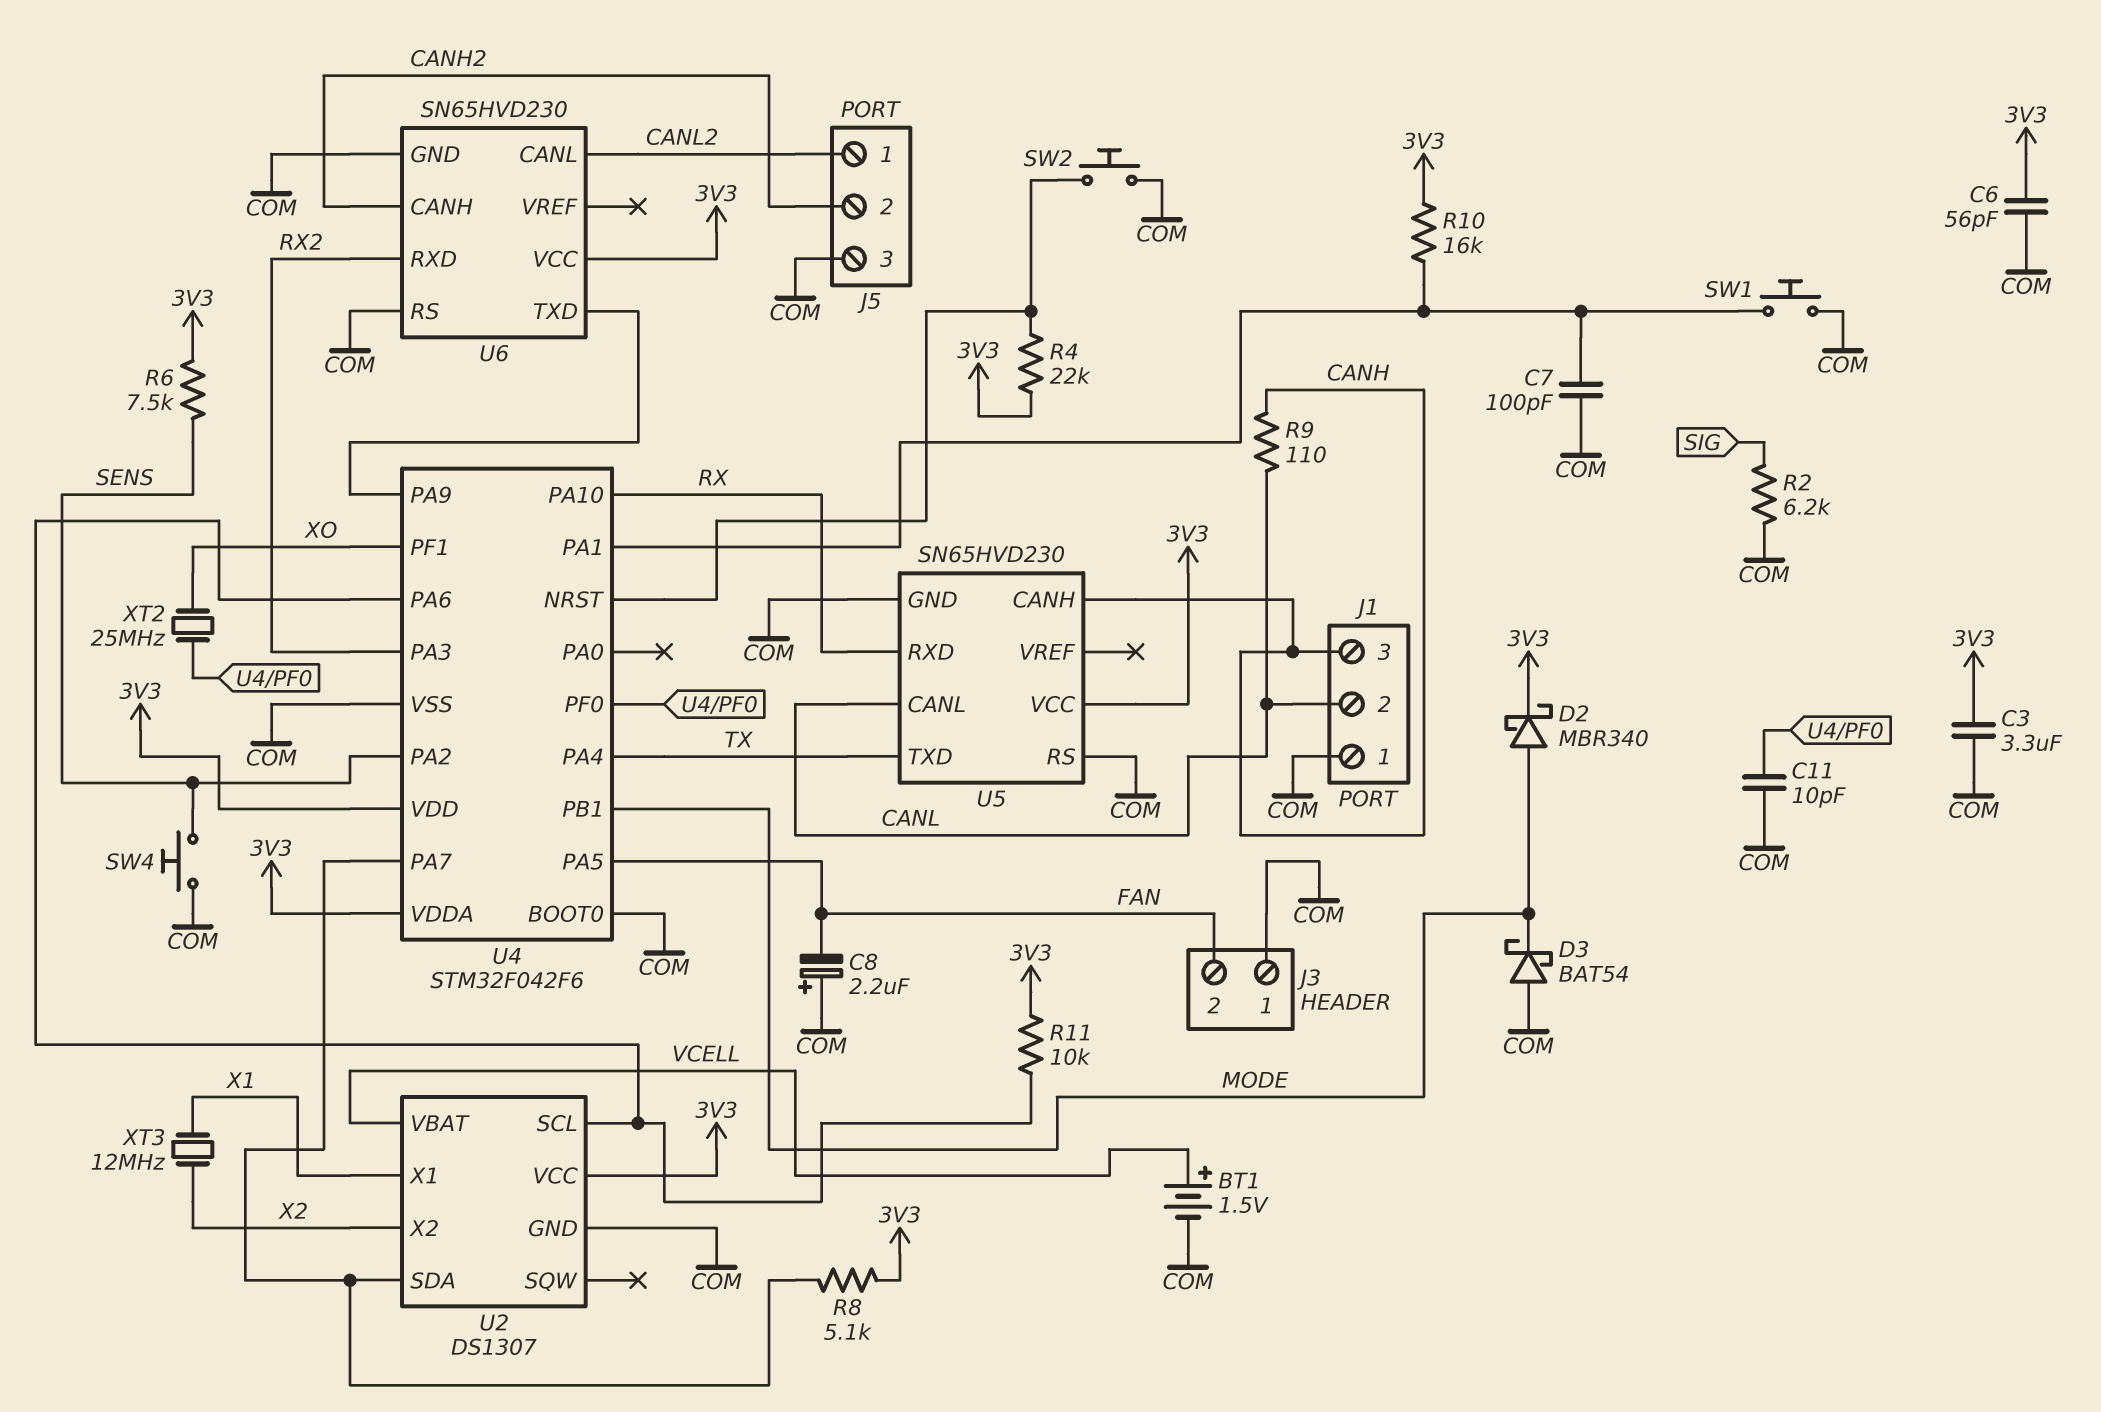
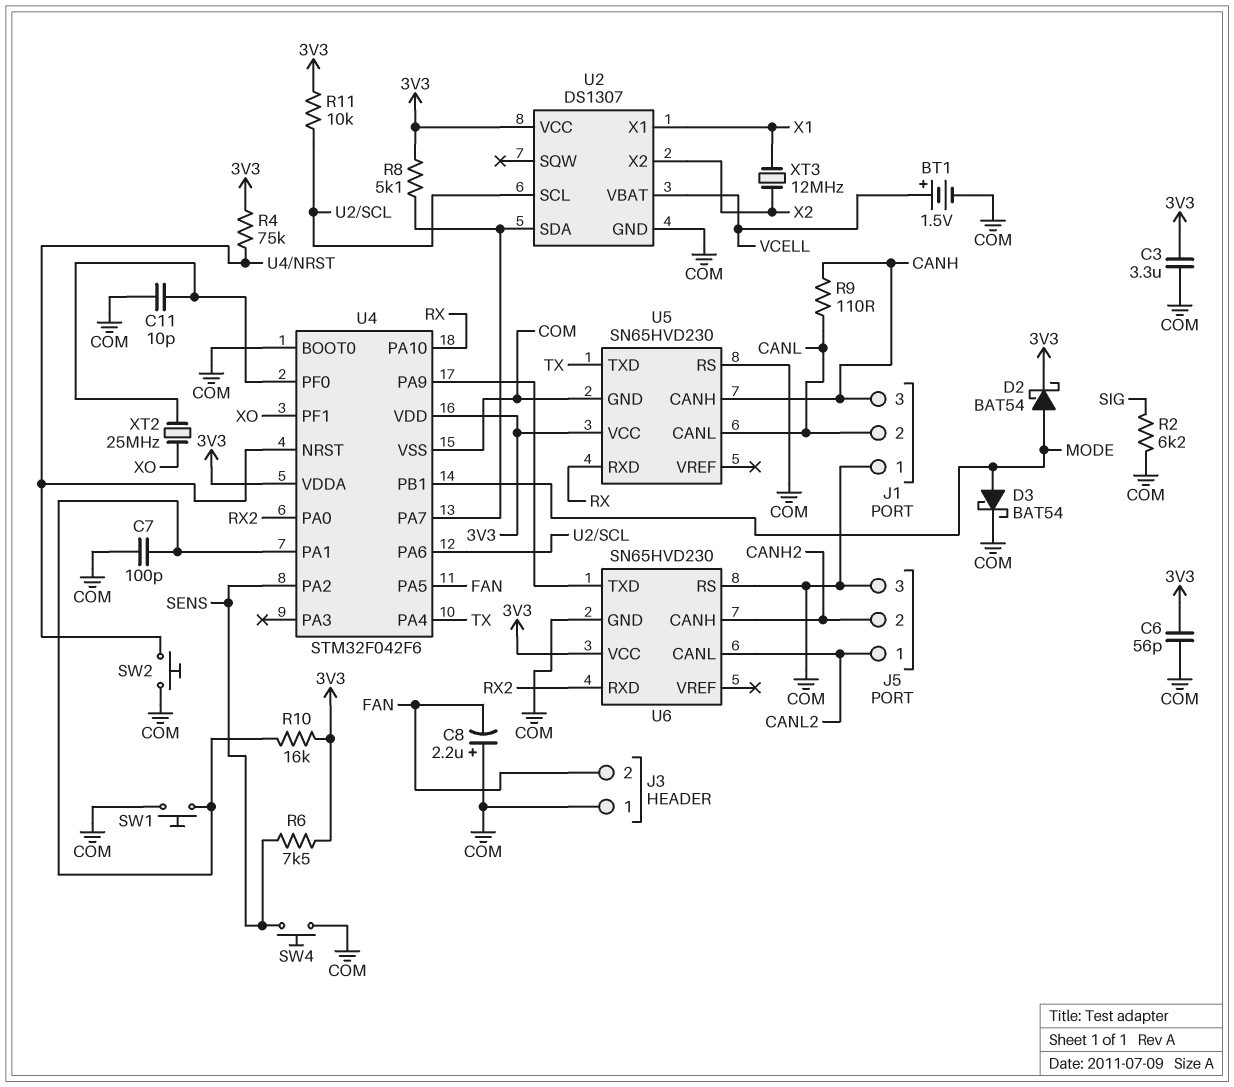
D2: schottky MBR340 (A MODE, K 3V3) -> schottky BAT54 (A MODE, K 3V3)
D3: schottky BAT54 (A COM, K MODE) -> schottky BAT54 (A MODE, K COM)
R4: 22k (3V3, U4/NRST) -> 75k (3V3, U4/NRST)
U4 pin PA0: none -> RX2
U4 pin PA3: RX2 -> none

